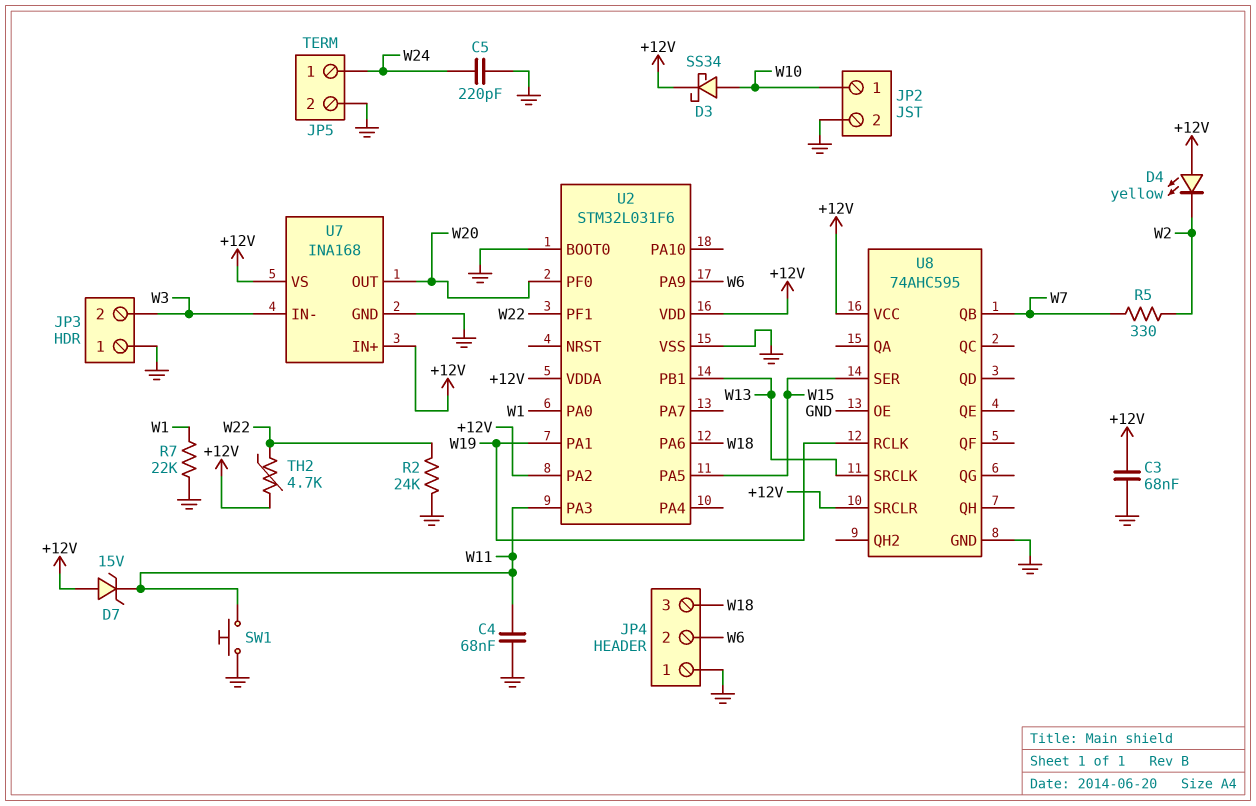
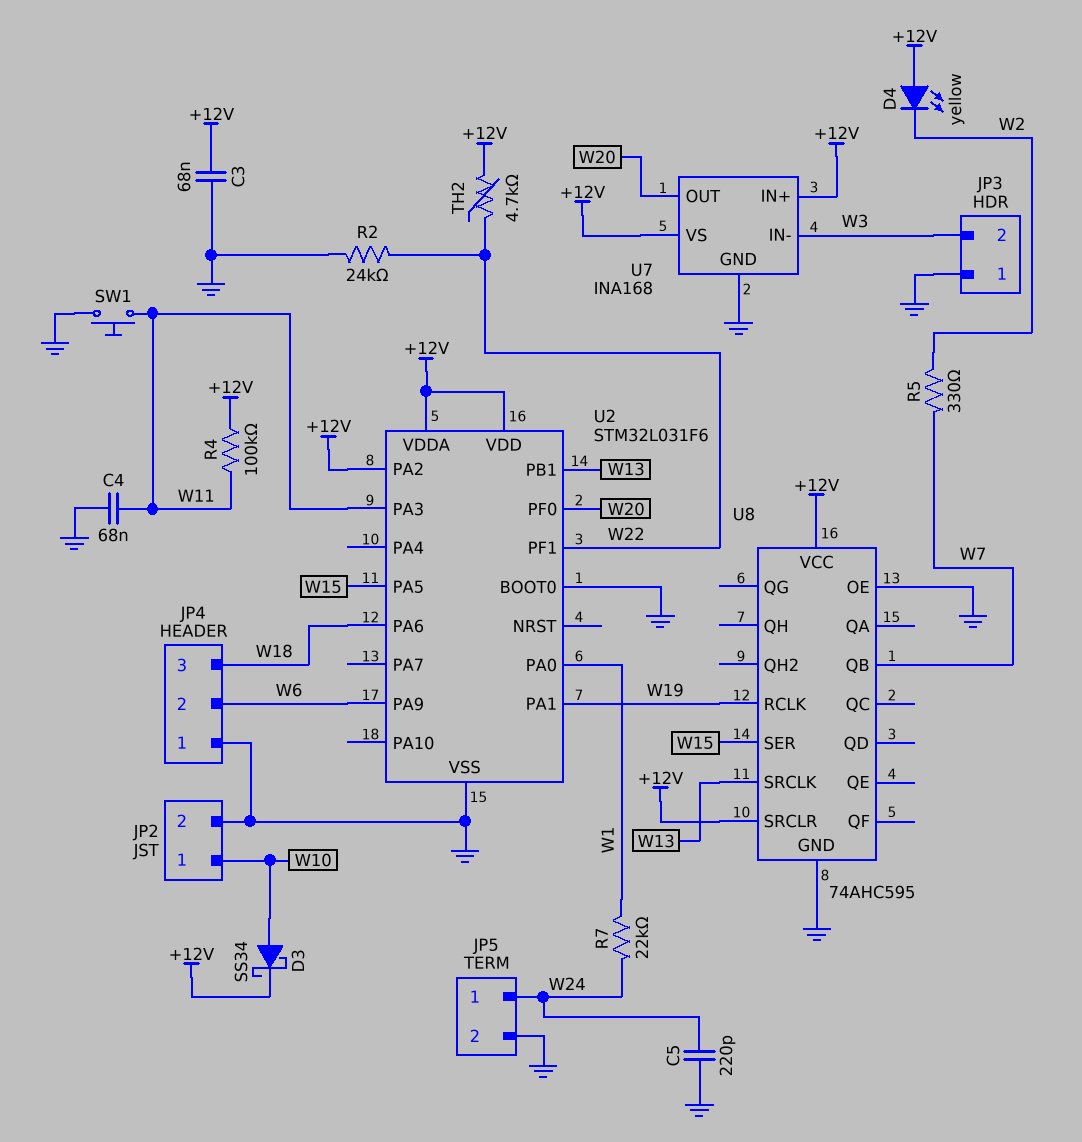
D7: zener 15V (A +12V, K W11) -> none
R4: none -> 100k (+12V, W11)
R7: 22k (GND, W1) -> 22k (W1, W24)

